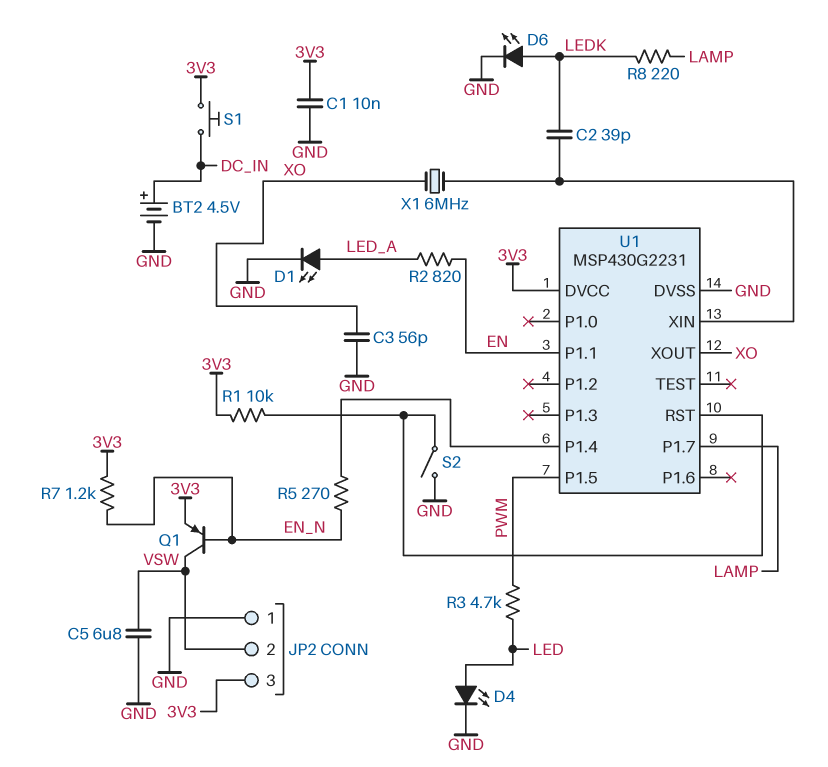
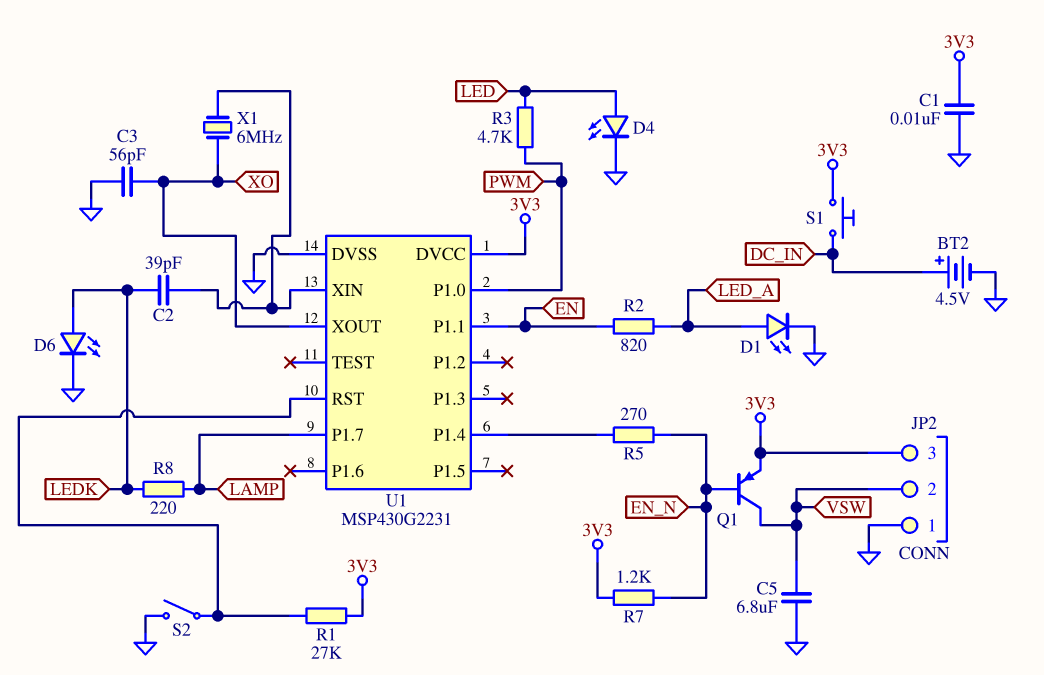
R1: 10k (3V3, U1/RST) -> 27k (3V3, U1/RST)
U1 pin P1.0: none -> PWM
U1 pin P1.5: PWM -> none

